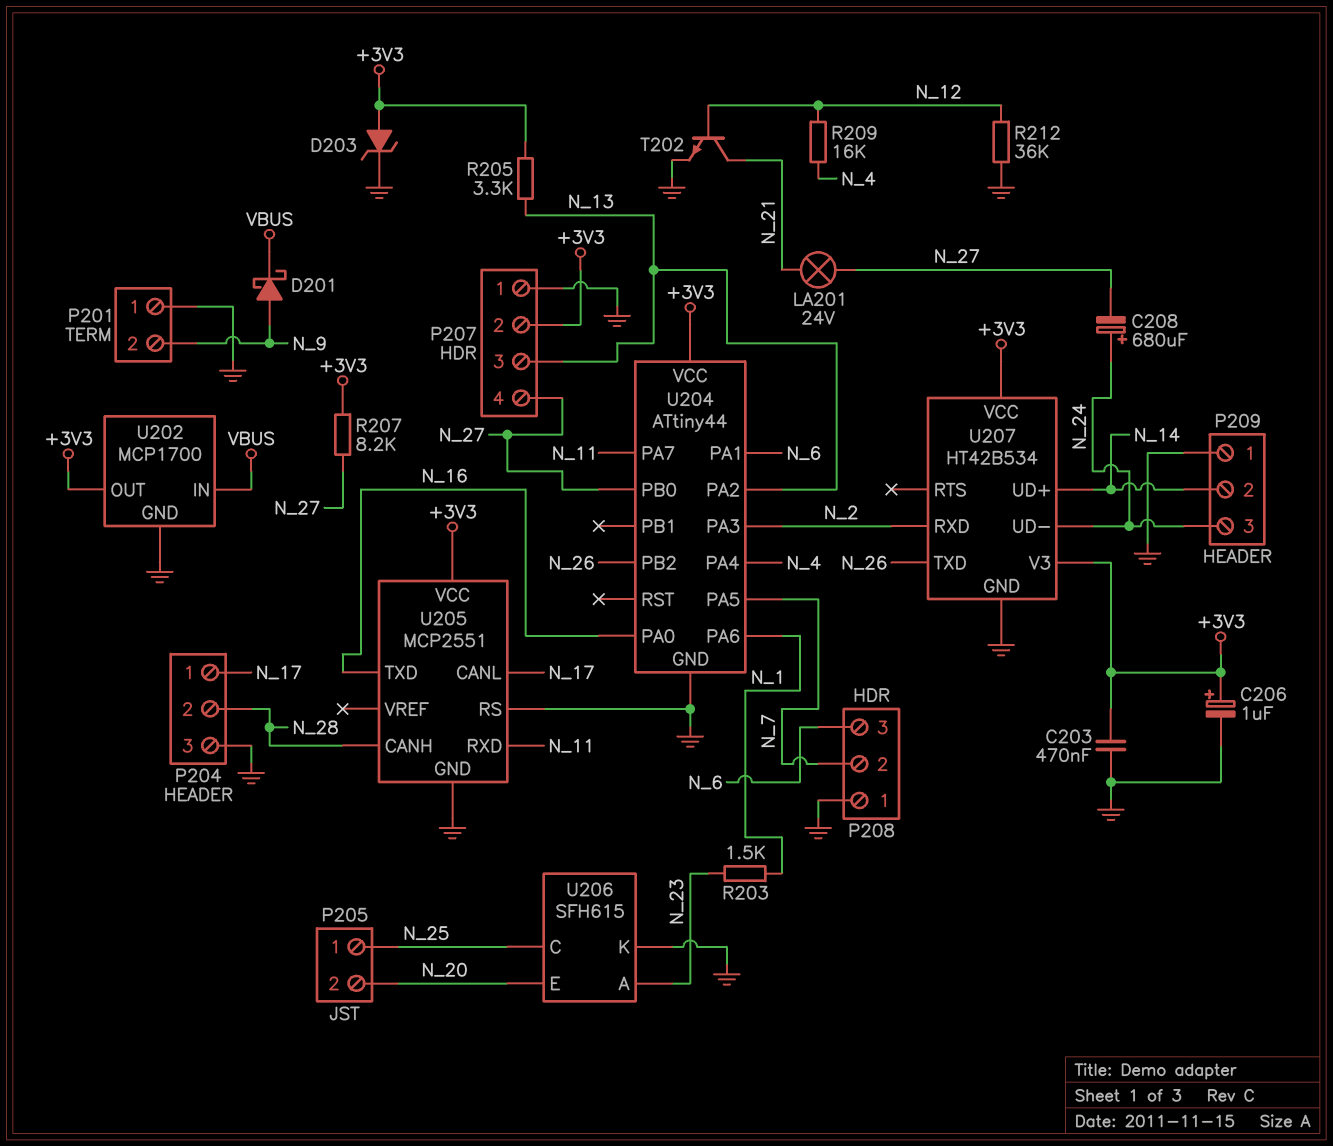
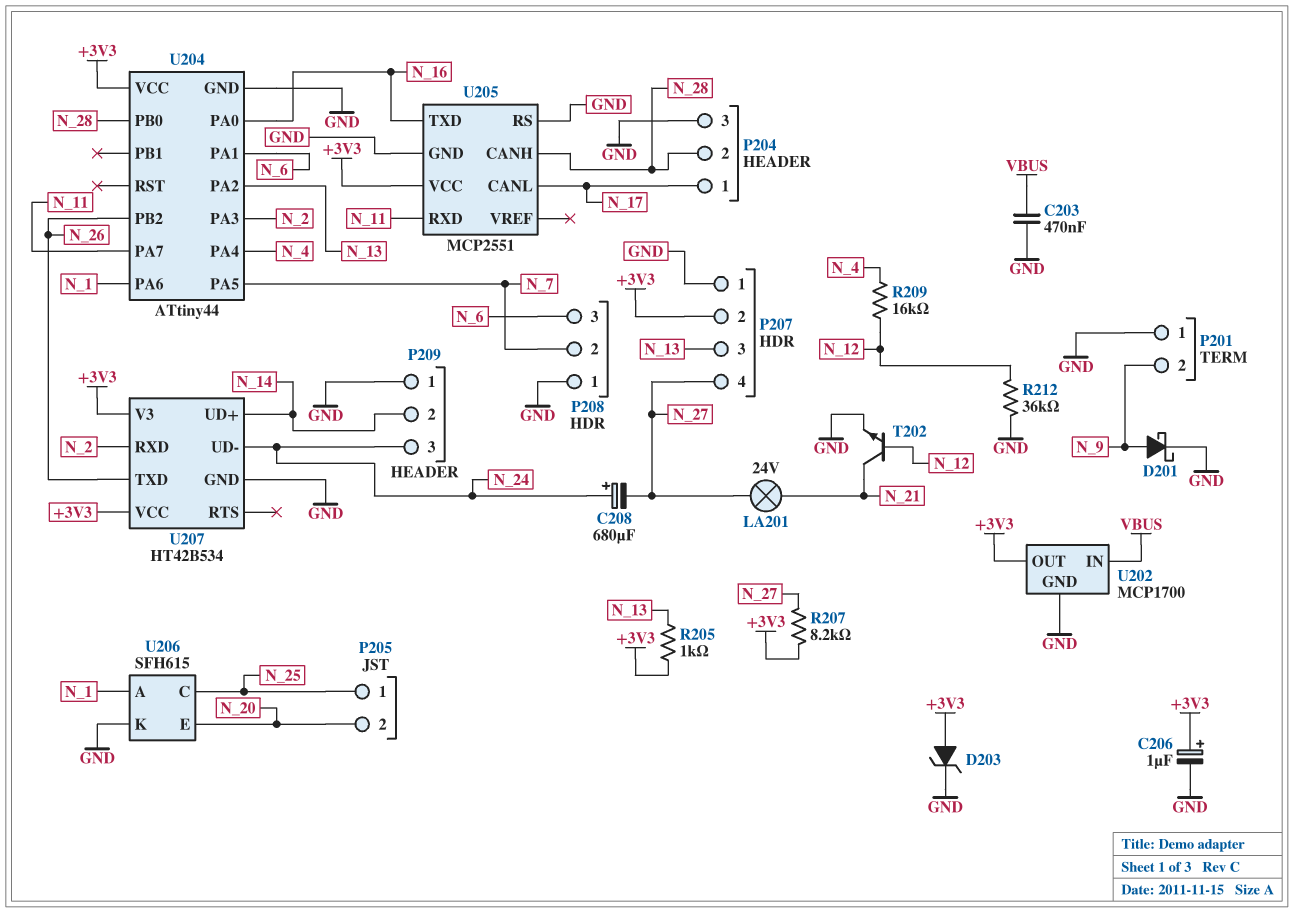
C203: 470nF (+3V3, GND) -> 470nF (GND, VBUS)
D201: schottky (A N_9, K VBUS) -> schottky (A N_9, K GND)
R203: 1.5k (N_1, N_23) -> none
R205: 3.3k (+3V3, N_13) -> 1k (+3V3, N_13)
U204 pin PB0: N_27 -> N_28
U206 pin A: N_23 -> N_1

